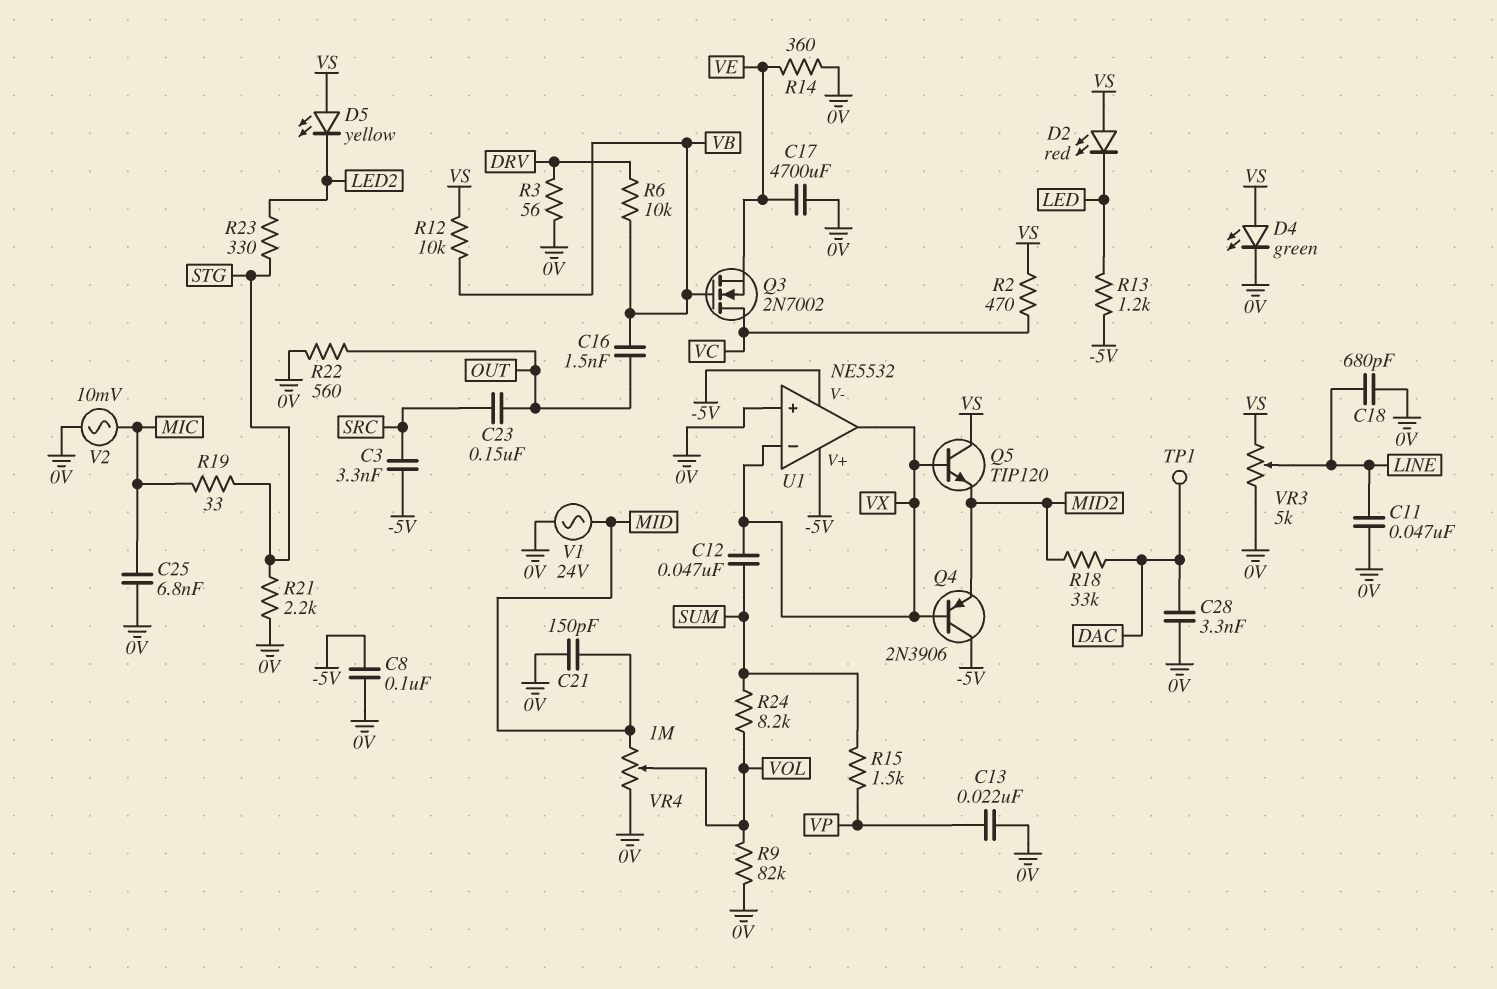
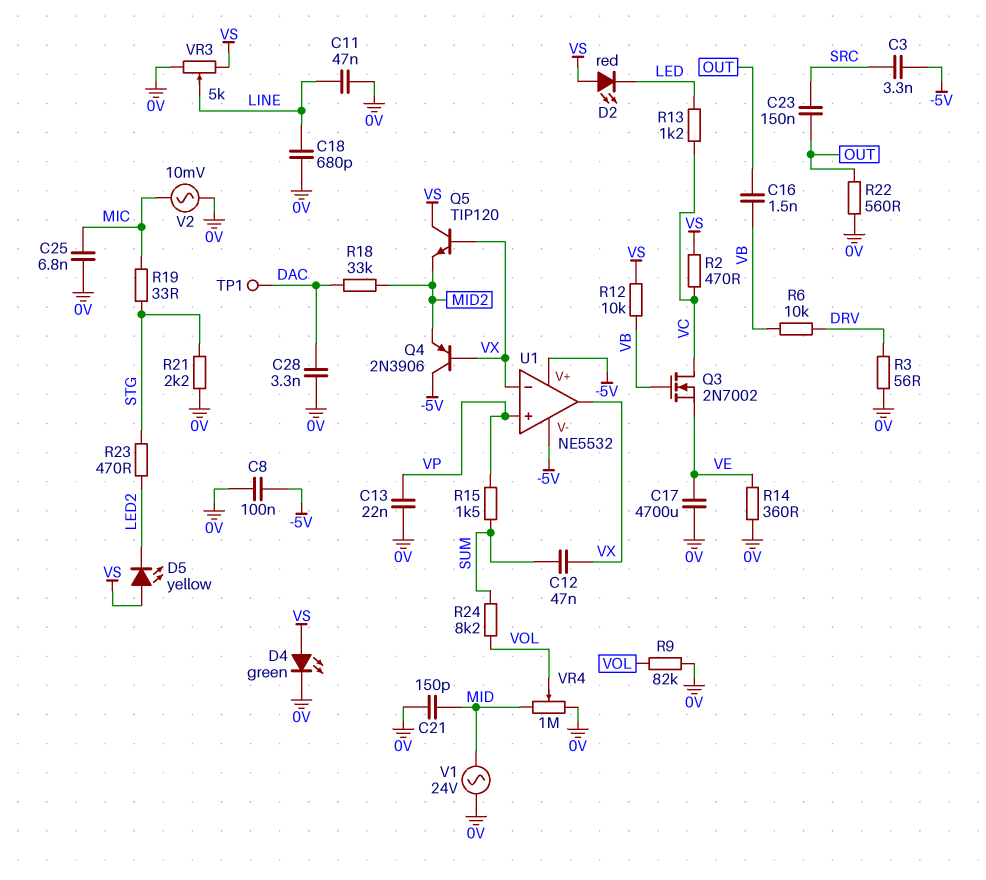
R13: 1.2k (-5V, LED) -> 1.2k (LED, VC)
R23: 330 (LED2, STG) -> 470 (LED2, STG)
U1 pin in+: 0V -> VP

